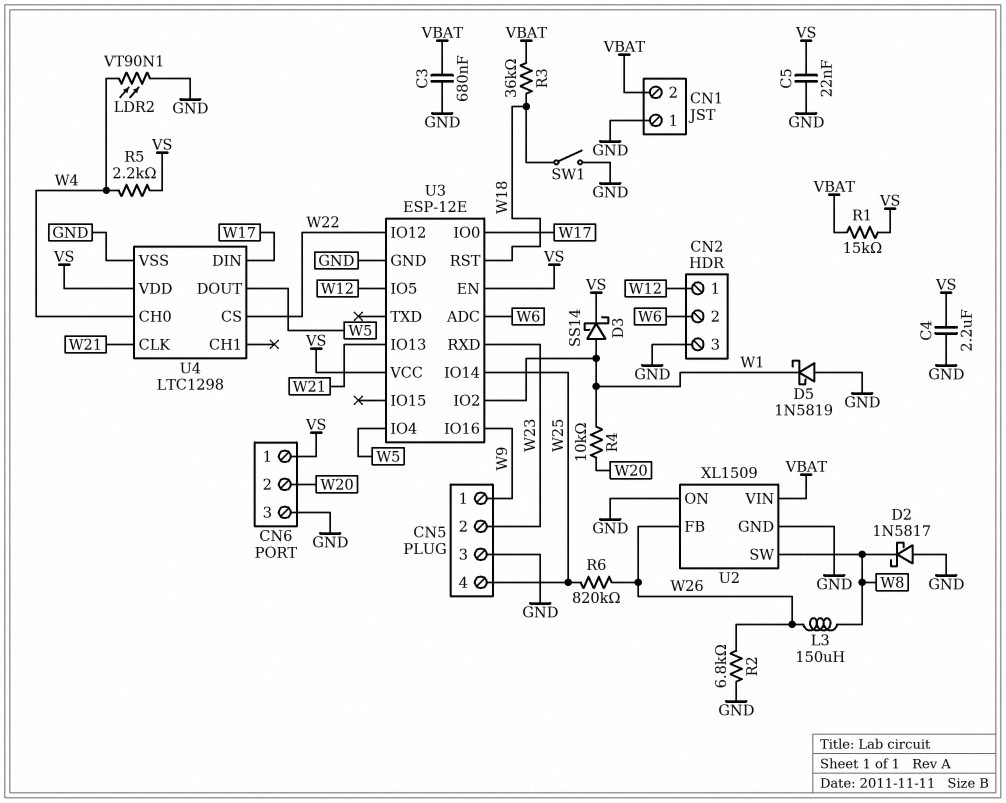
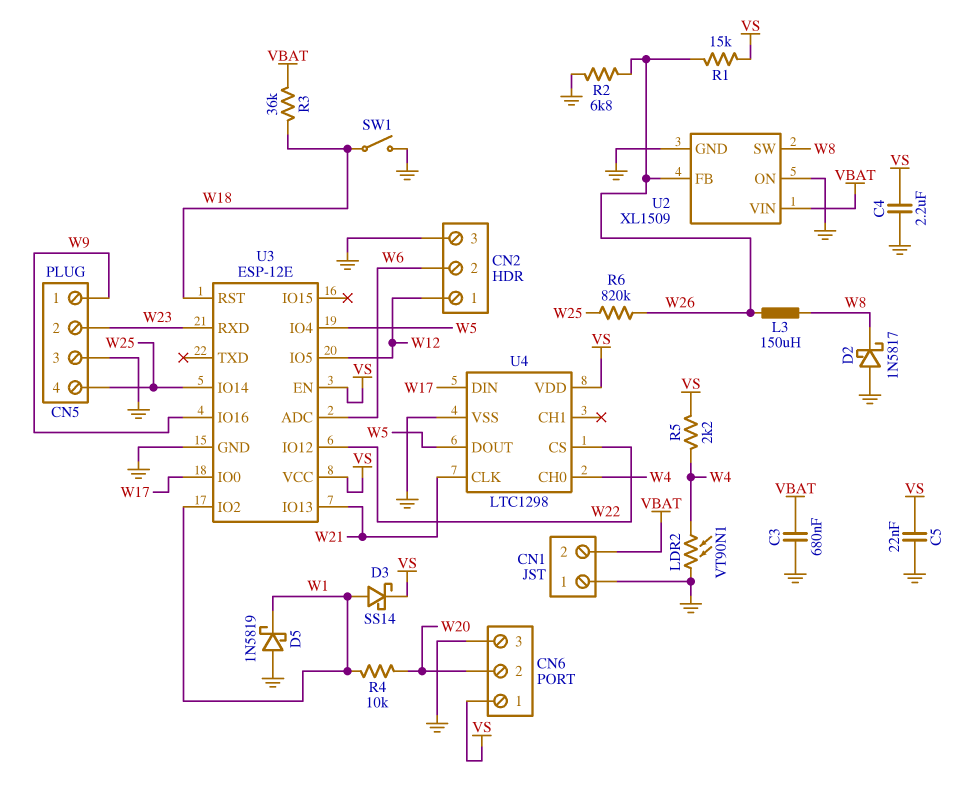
R1: 15k (VBAT, VS) -> 15k (VS, W26)

